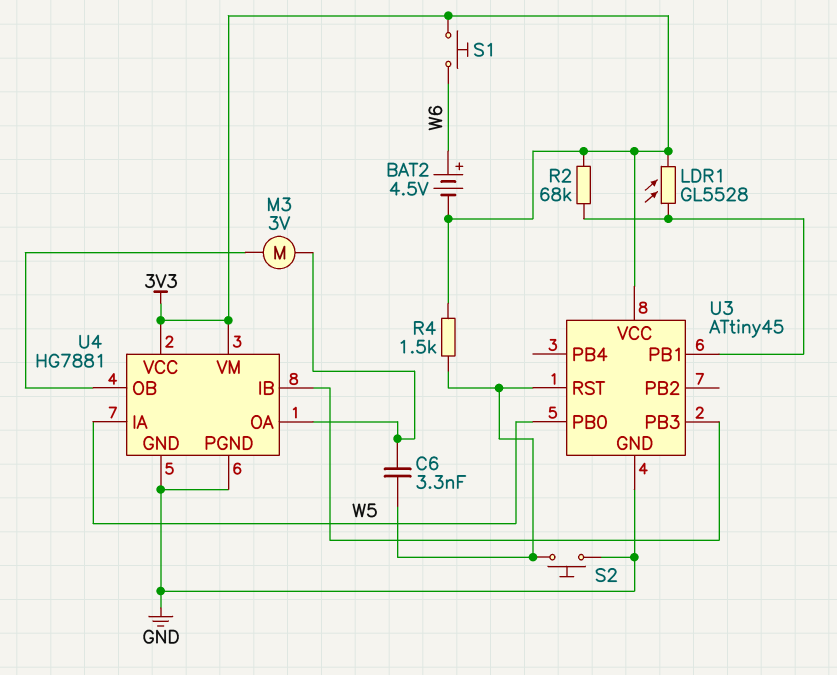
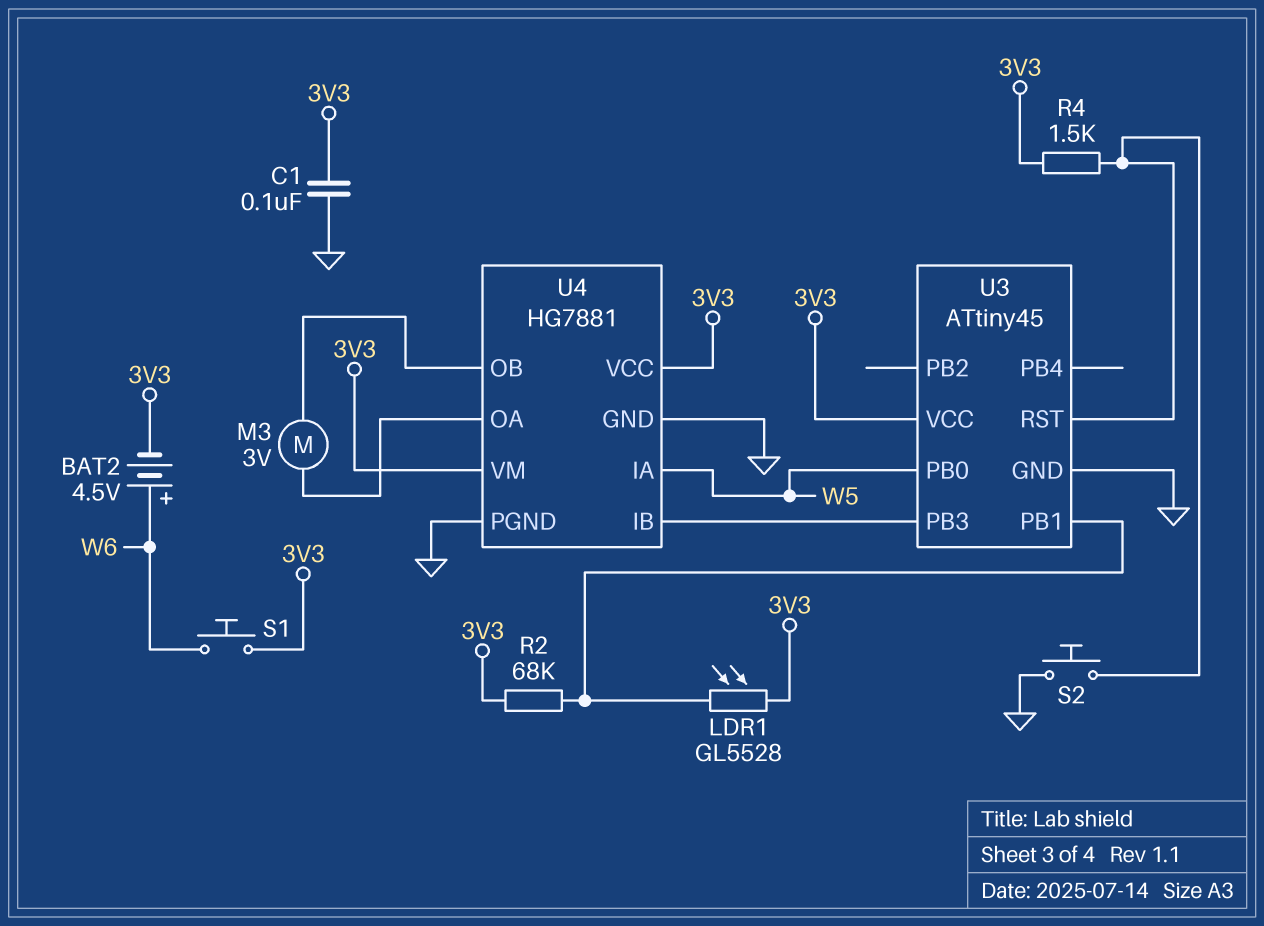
C1: none -> 100nF (3V3, GND)
C6: 3.3nF (U3/RST, U4/OA) -> none

